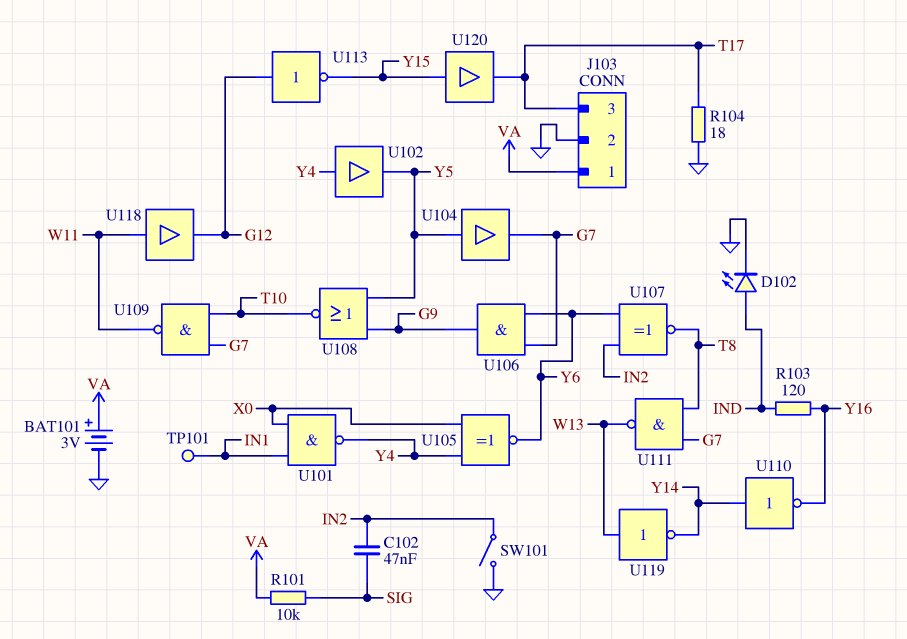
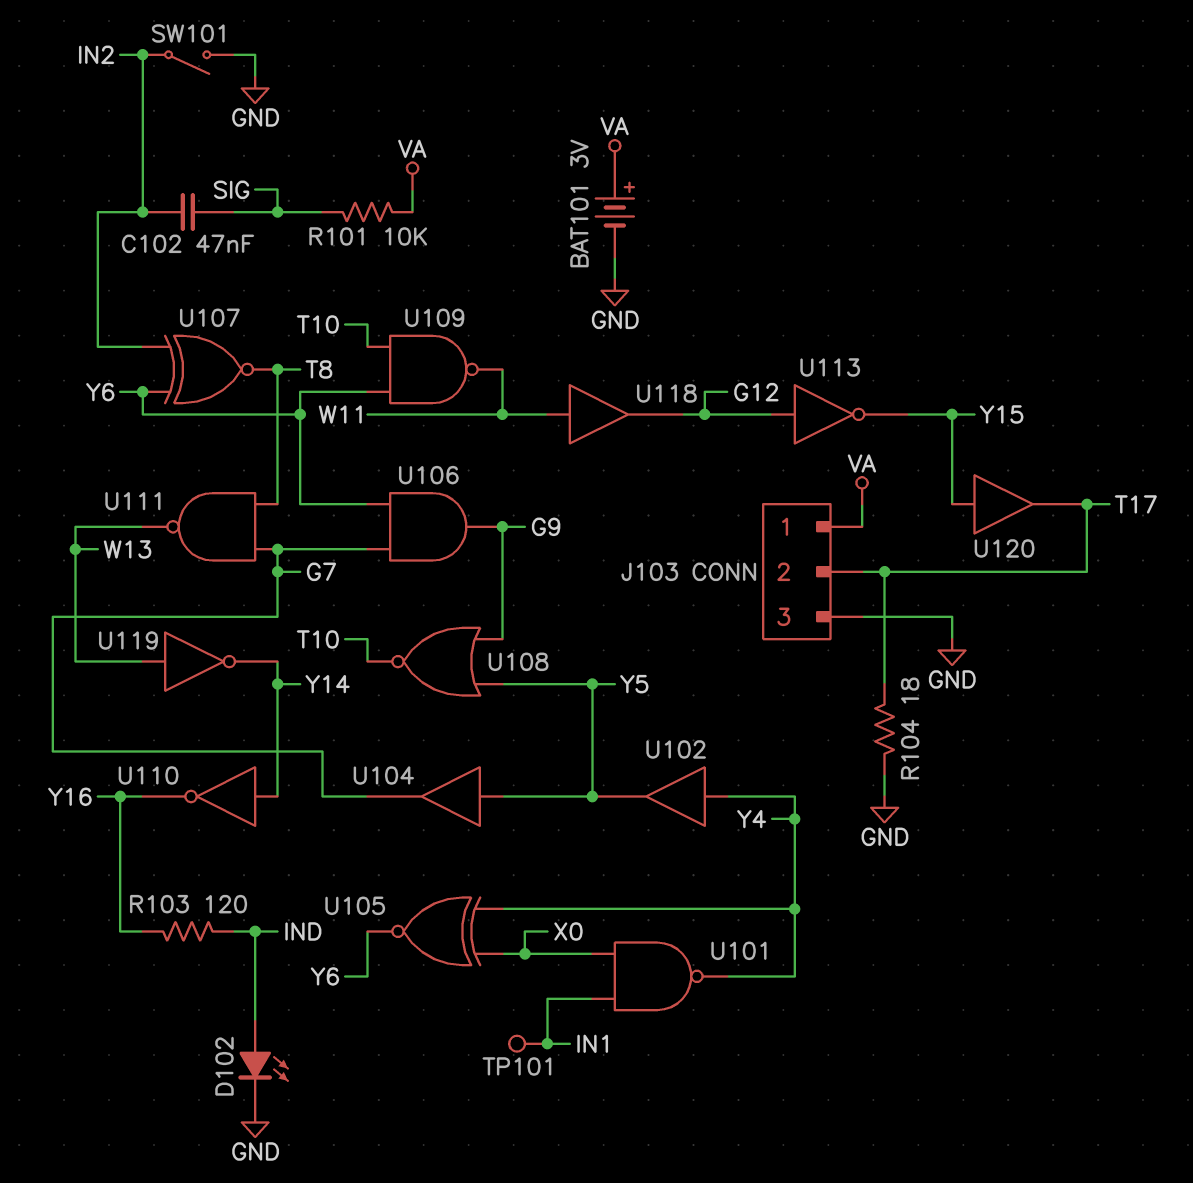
J103 pin 2: GND -> T17
J103 pin 3: T17 -> GND
U109: NAND (in G7, in T10, out W11) -> NAND (in T10, in Y6, out W11)

